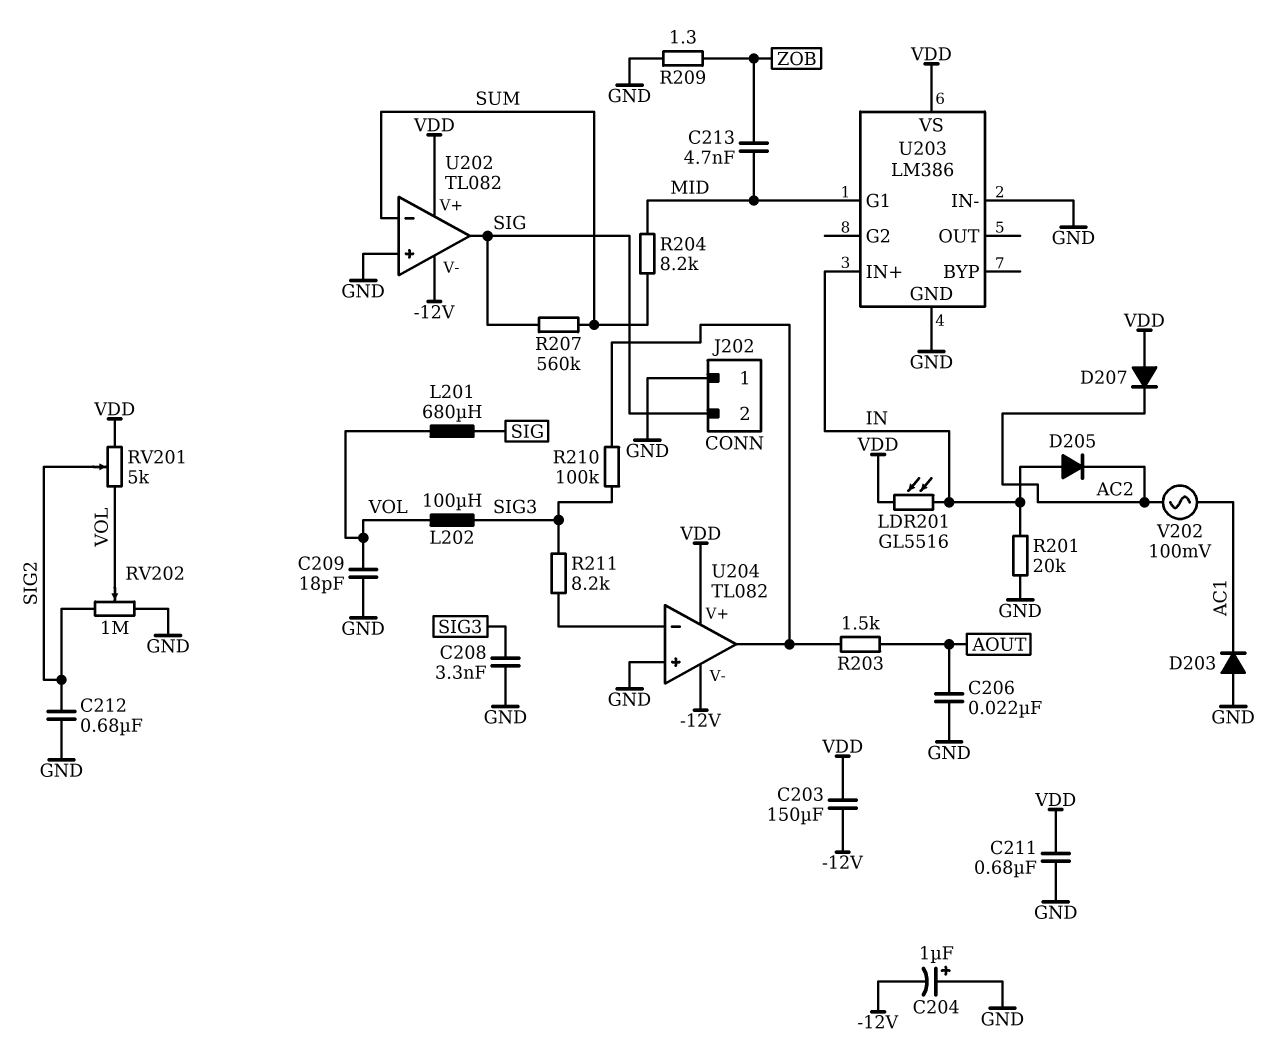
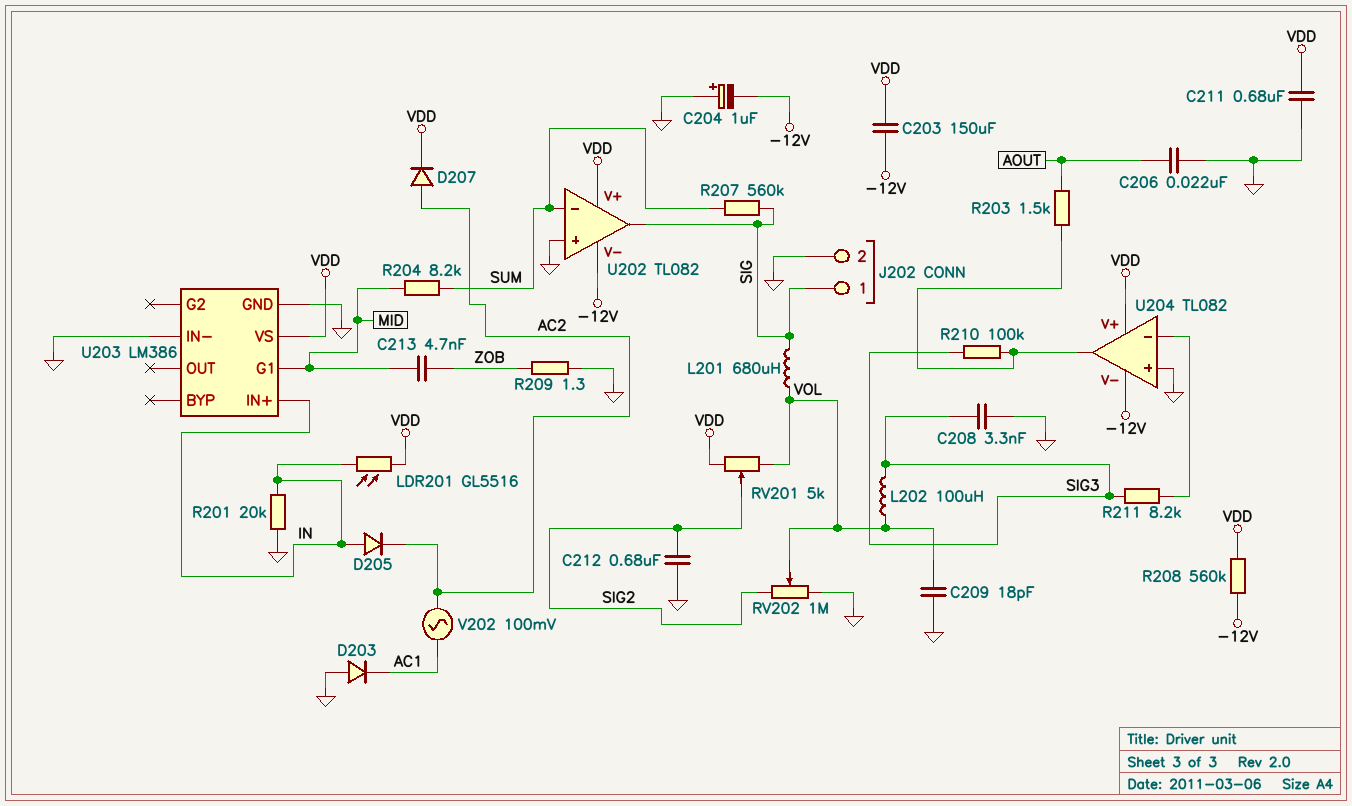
D207: diode (A VDD, K AC2) -> diode (A AC2, K VDD)
J202 pin 1: GND -> SIG
J202 pin 2: SIG -> GND
R208: none -> 560k (-12V, VDD)

